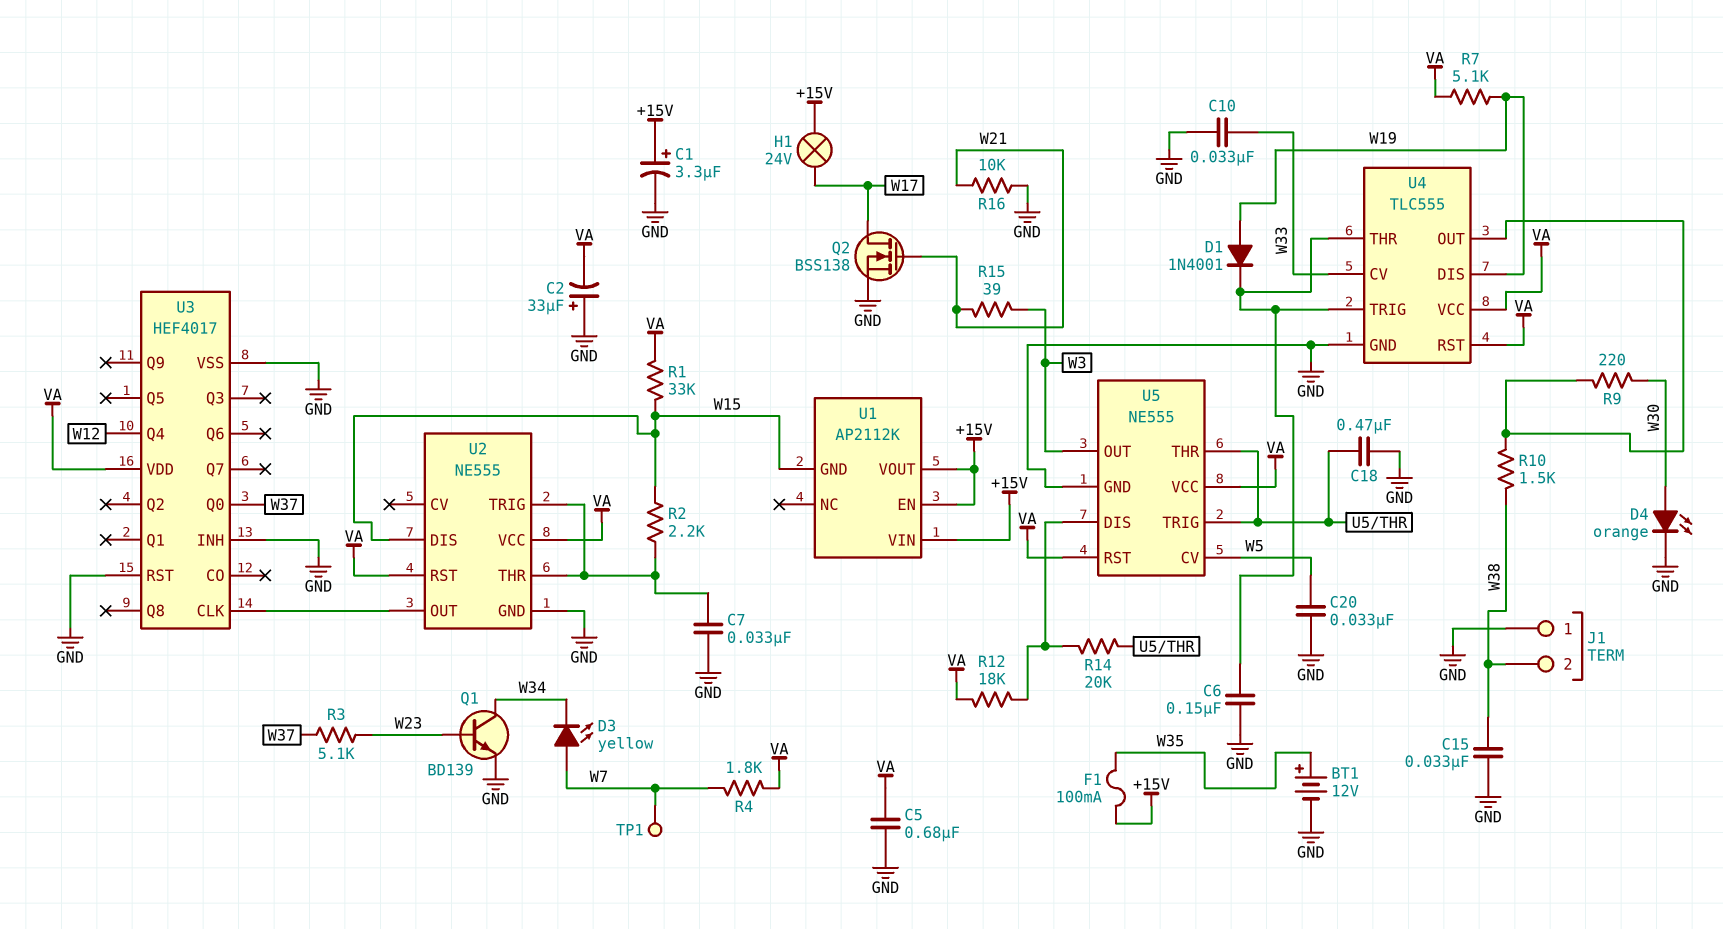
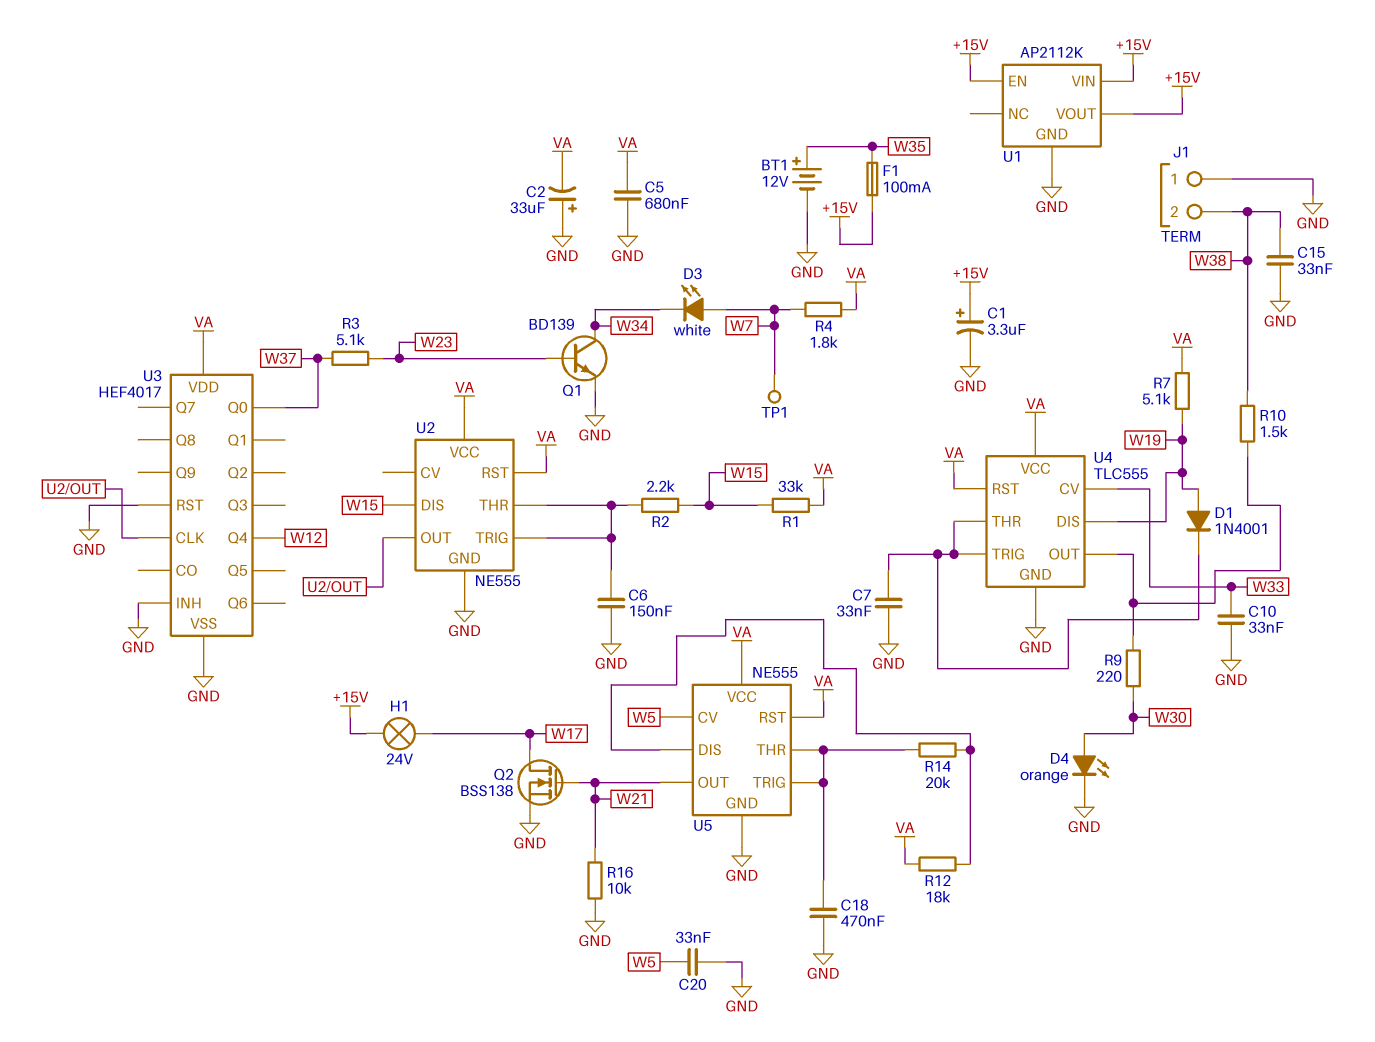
C6: 150nF (GND, U4/THR) -> 150nF (GND, U2/THR)
C7: 33nF (GND, U2/THR) -> 33nF (GND, U4/THR)
D3: LED yellow (A W7, K W34) -> LED white (A W7, K W34)
R15: 39 (W3, W21) -> none
U1 pin GND: W15 -> GND
U5 pin OUT: W3 -> W21

